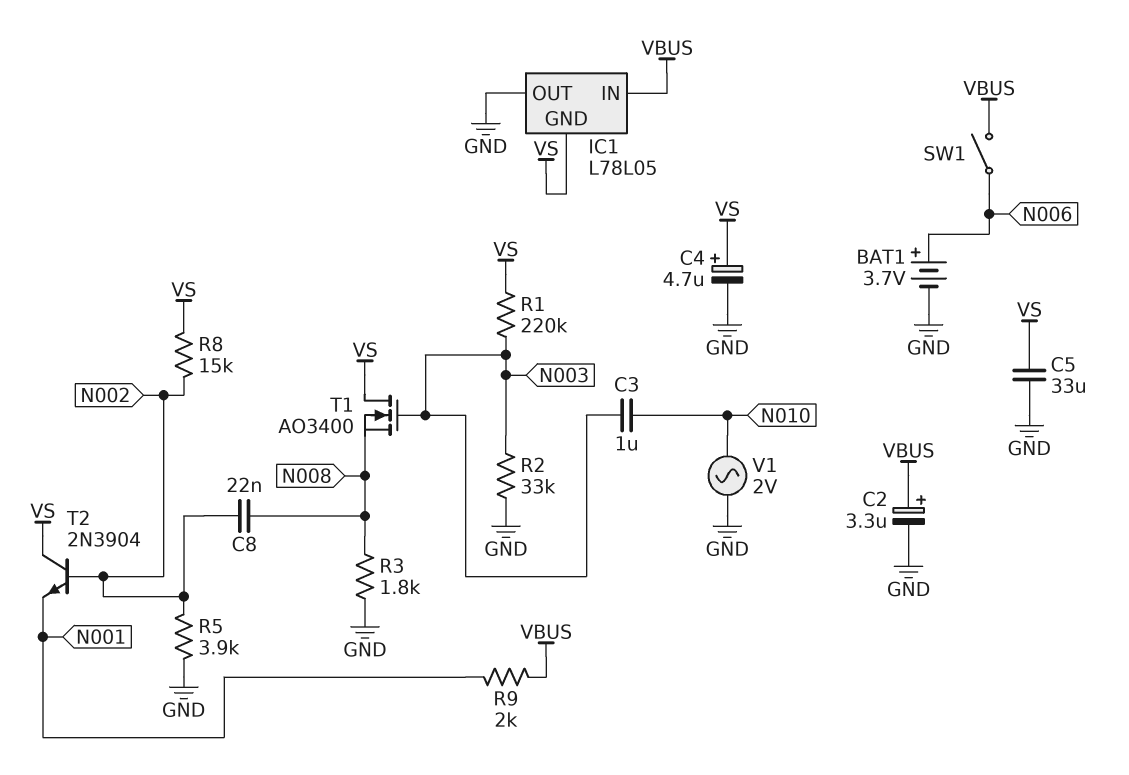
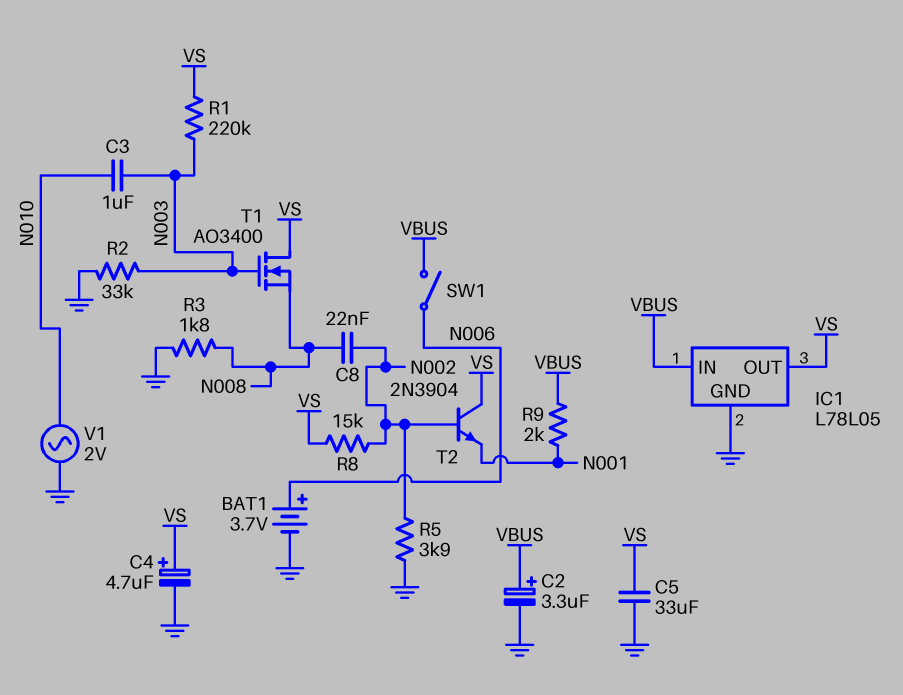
IC1 pin GND: VS -> GND
IC1 pin OUT: GND -> VS

